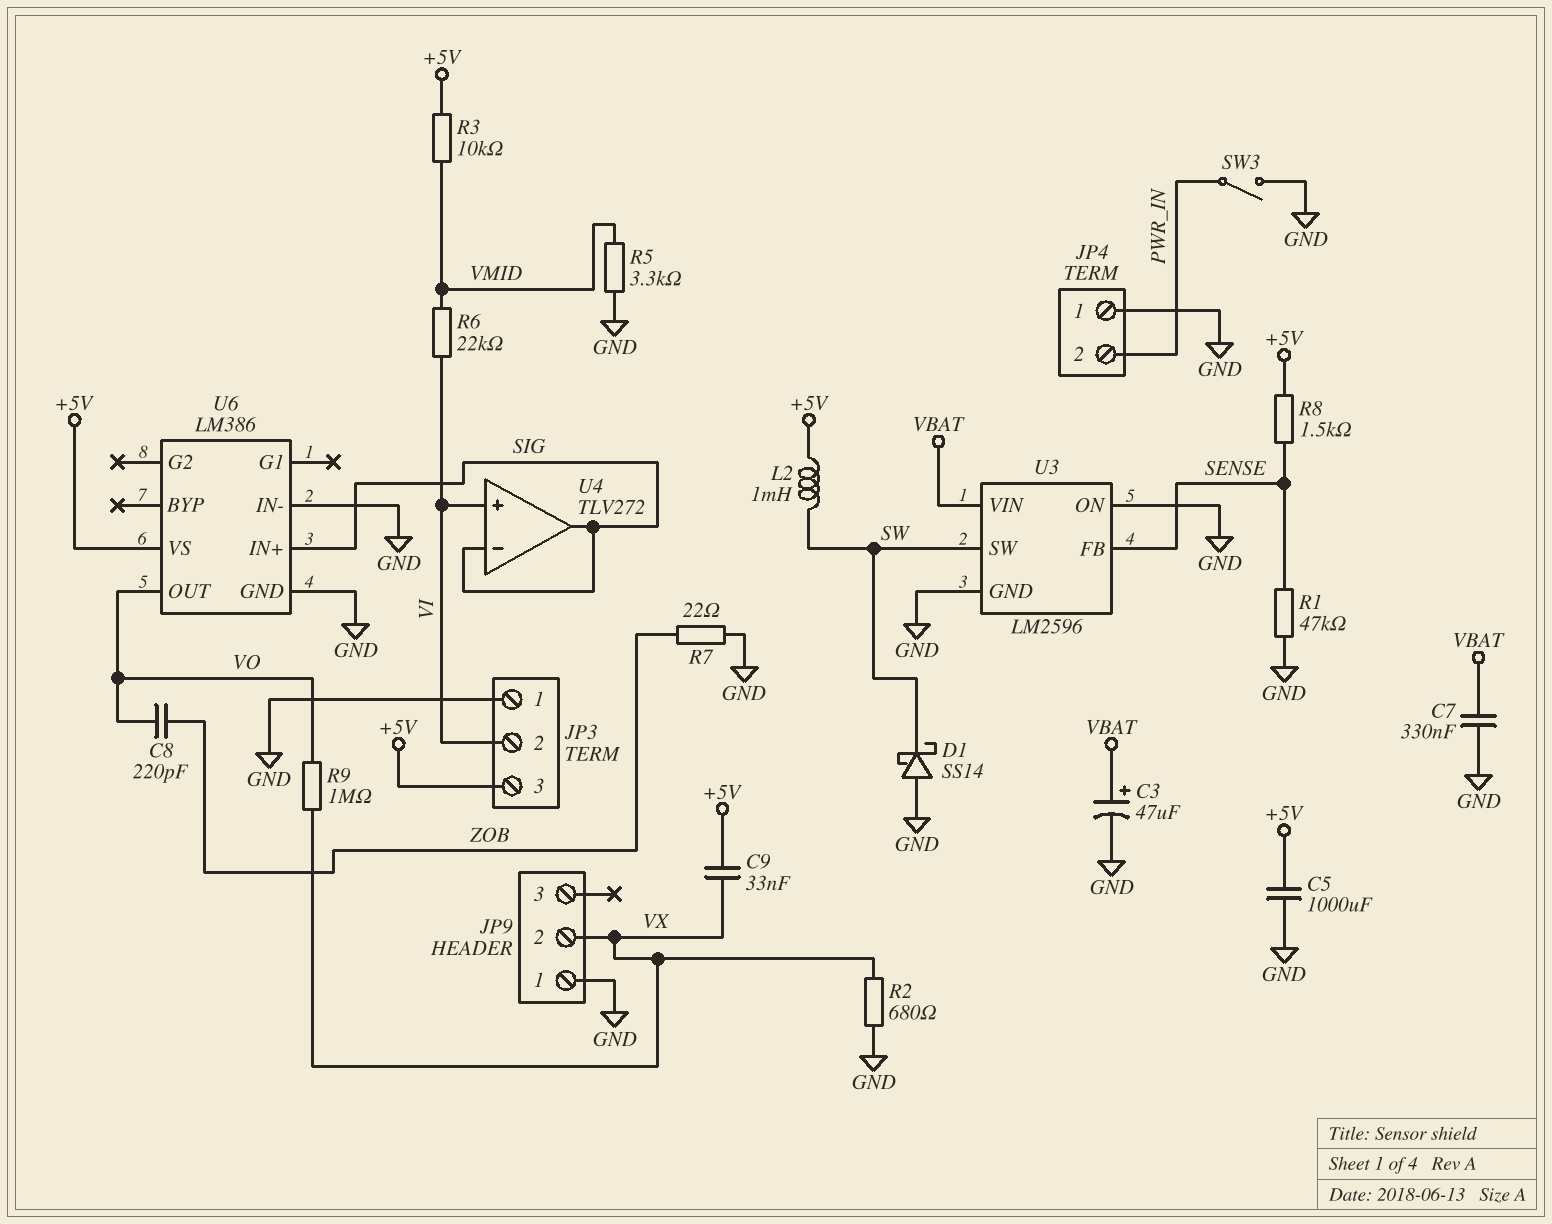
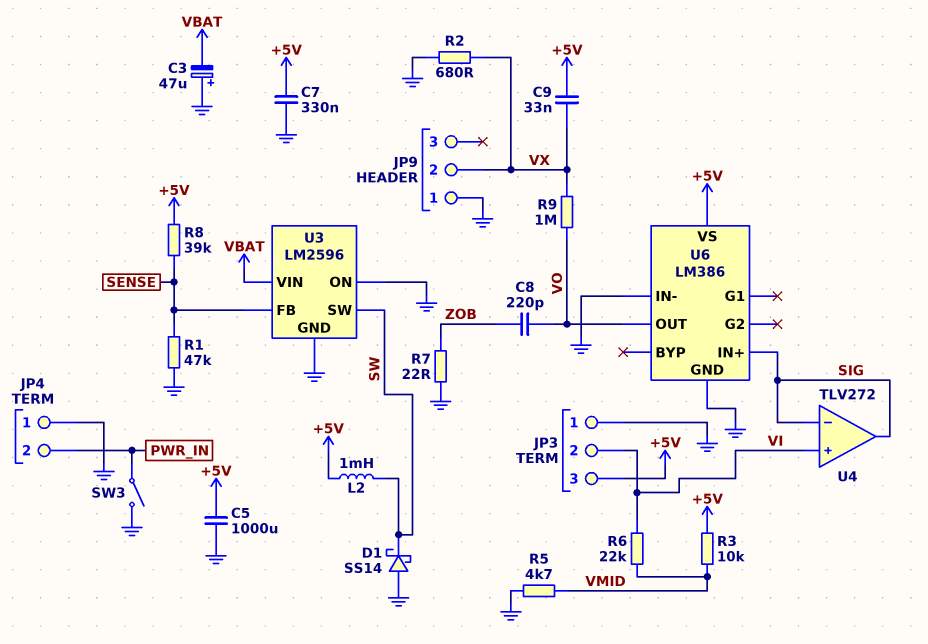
C3: 47uF (plus VBAT, minus GND) -> 47uF (plus GND, minus VBAT)
C7: 330nF (GND, VBAT) -> 330nF (+5V, GND)
R5: 3.3k (GND, VMID) -> 4.7k (GND, VMID)
R8: 1.5k (+5V, SENSE) -> 39k (+5V, SENSE)

